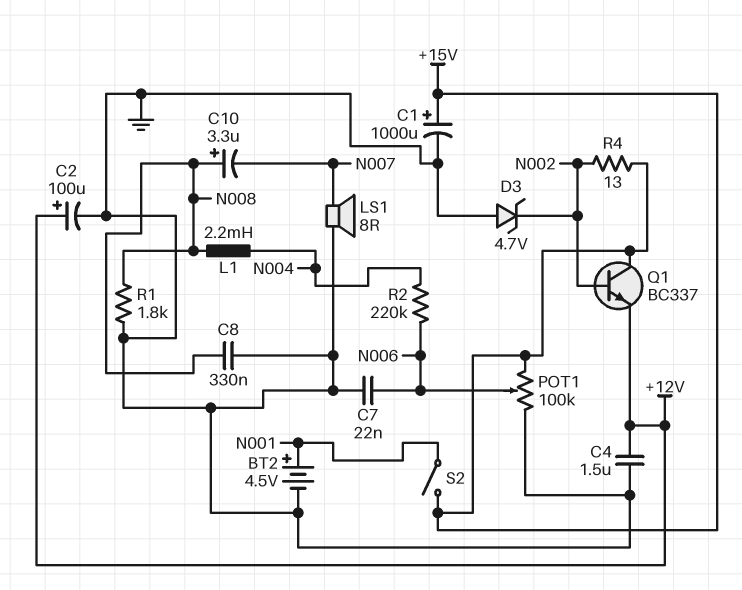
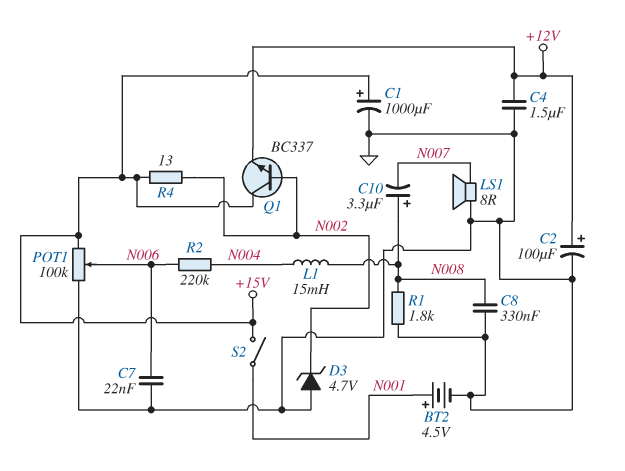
L1: 2.2mH (N004, N008) -> 15mH (N004, N008)

